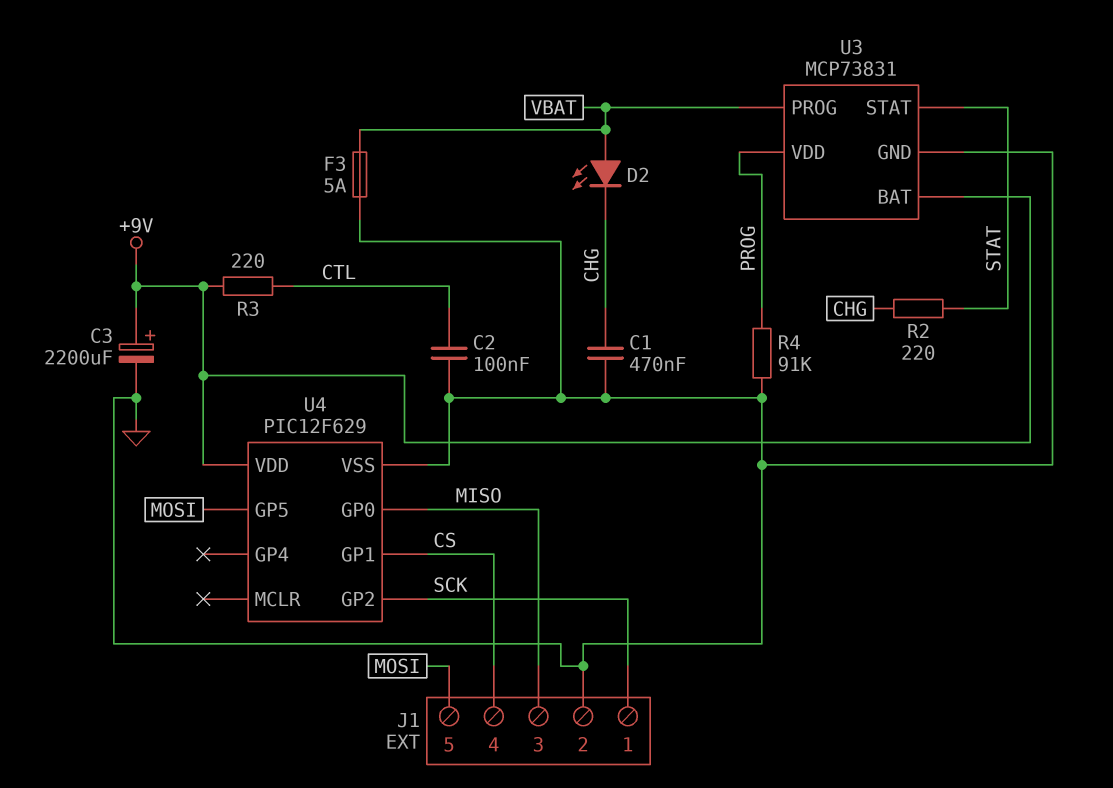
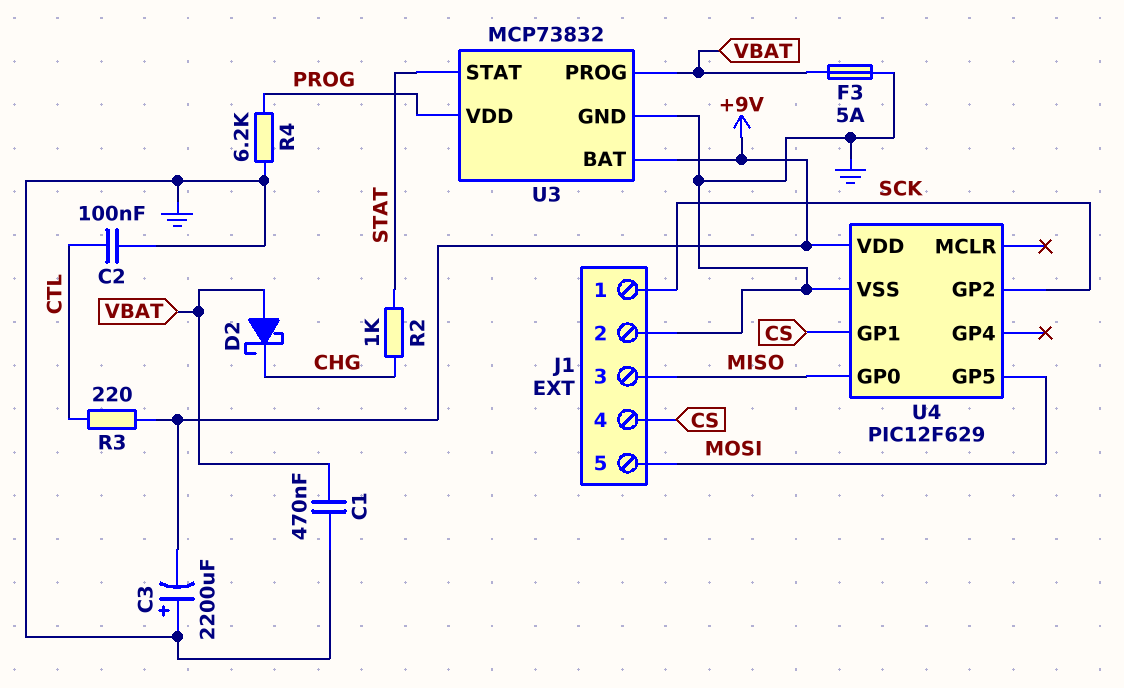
C1: 470nF (CHG, GND) -> 470nF (GND, VBAT)
C3: 2200uF (plus +9V, minus GND) -> 2200uF (plus GND, minus +9V)
D2: LED (A VBAT, K CHG) -> schottky (A VBAT, K CHG)
R2: 220 (CHG, STAT) -> 1k (CHG, STAT)
R4: 91k (GND, PROG) -> 6.2k (GND, PROG)
U3: MCP73831 -> MCP73832

